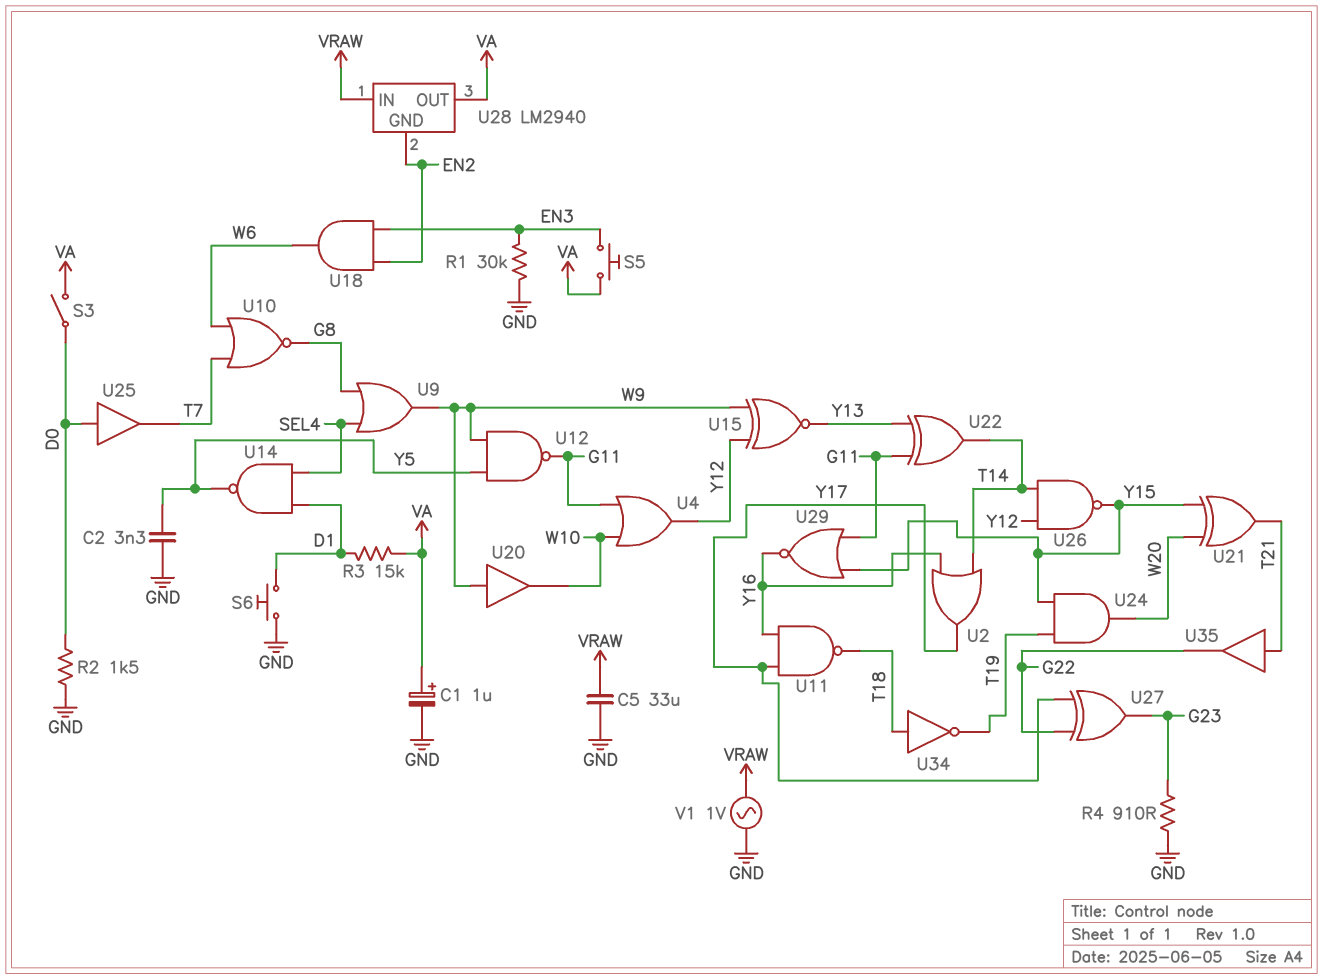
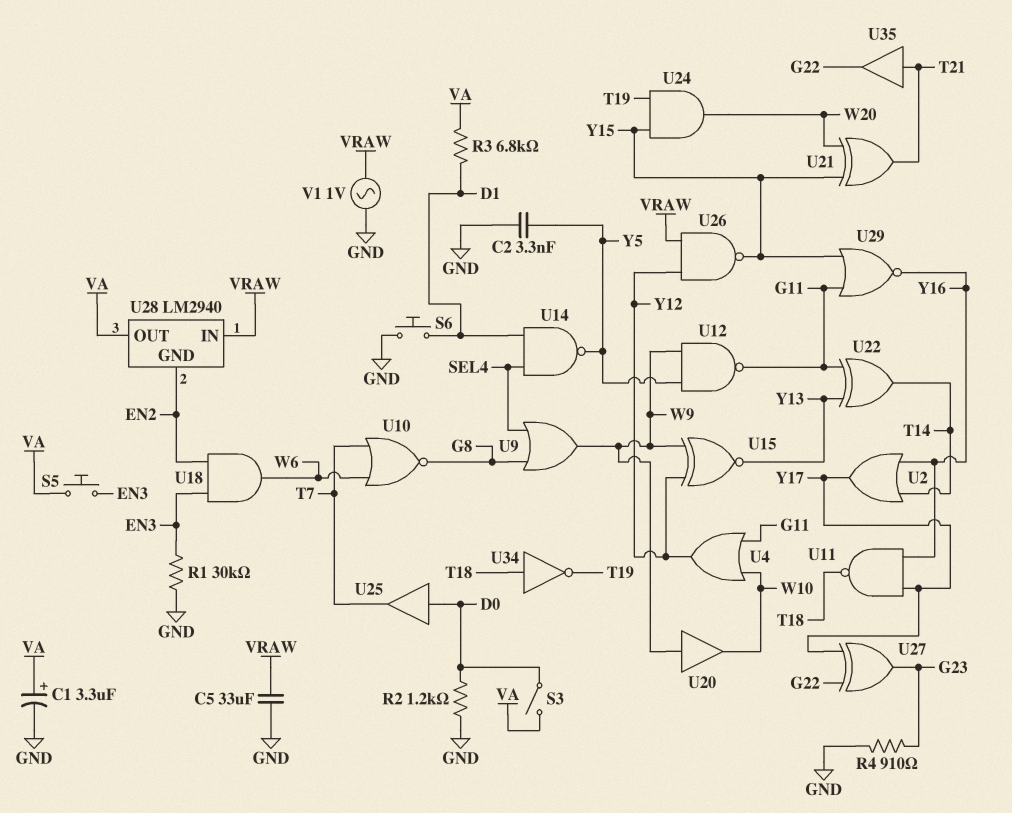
C1: 1uF (plus VA, minus GND) -> 3.3uF (plus VA, minus GND)
R2: 1.5k (D0, GND) -> 1.2k (D0, GND)
R3: 15k (D1, VA) -> 6.8k (D1, VA)
U26: NAND (in T14, in Y12, out Y15) -> NAND (in VRAW, in Y12, out Y15)

